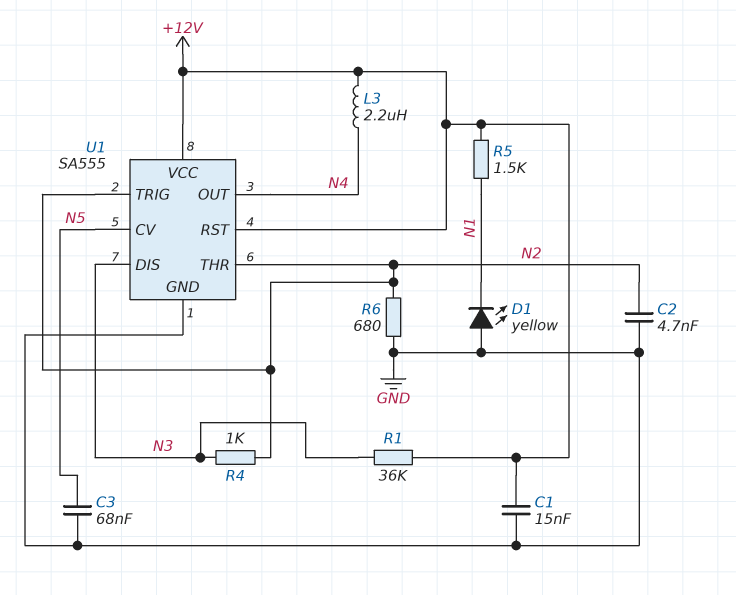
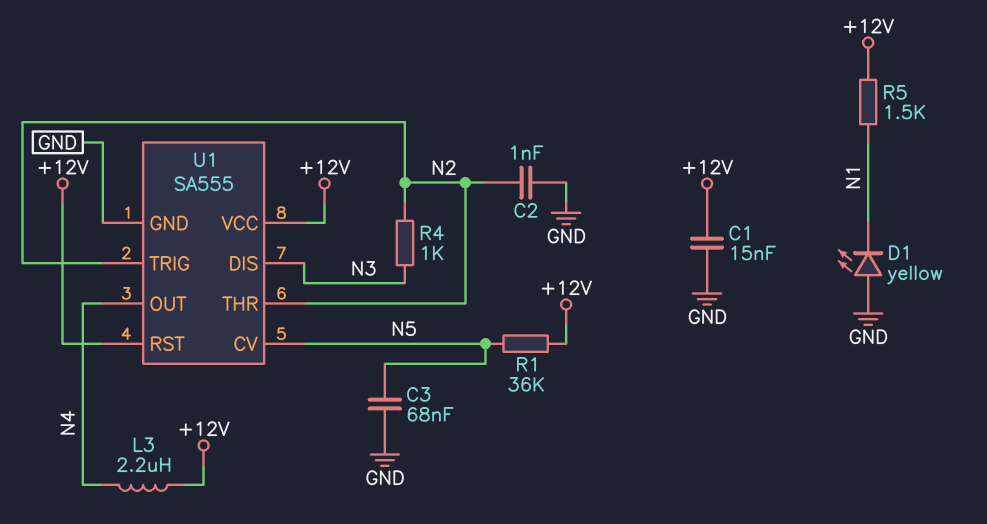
C2: 4.7nF (GND, N2) -> 1nF (GND, N2)
R1: 36k (+12V, N3) -> 36k (+12V, N5)
R6: 680 (GND, N2) -> none

